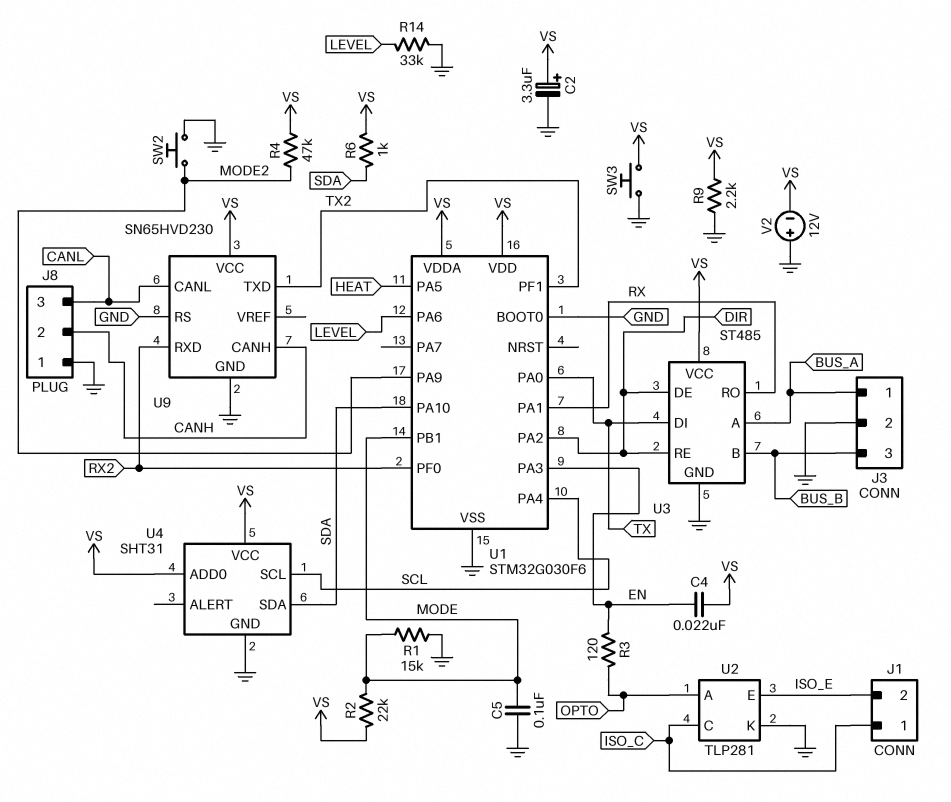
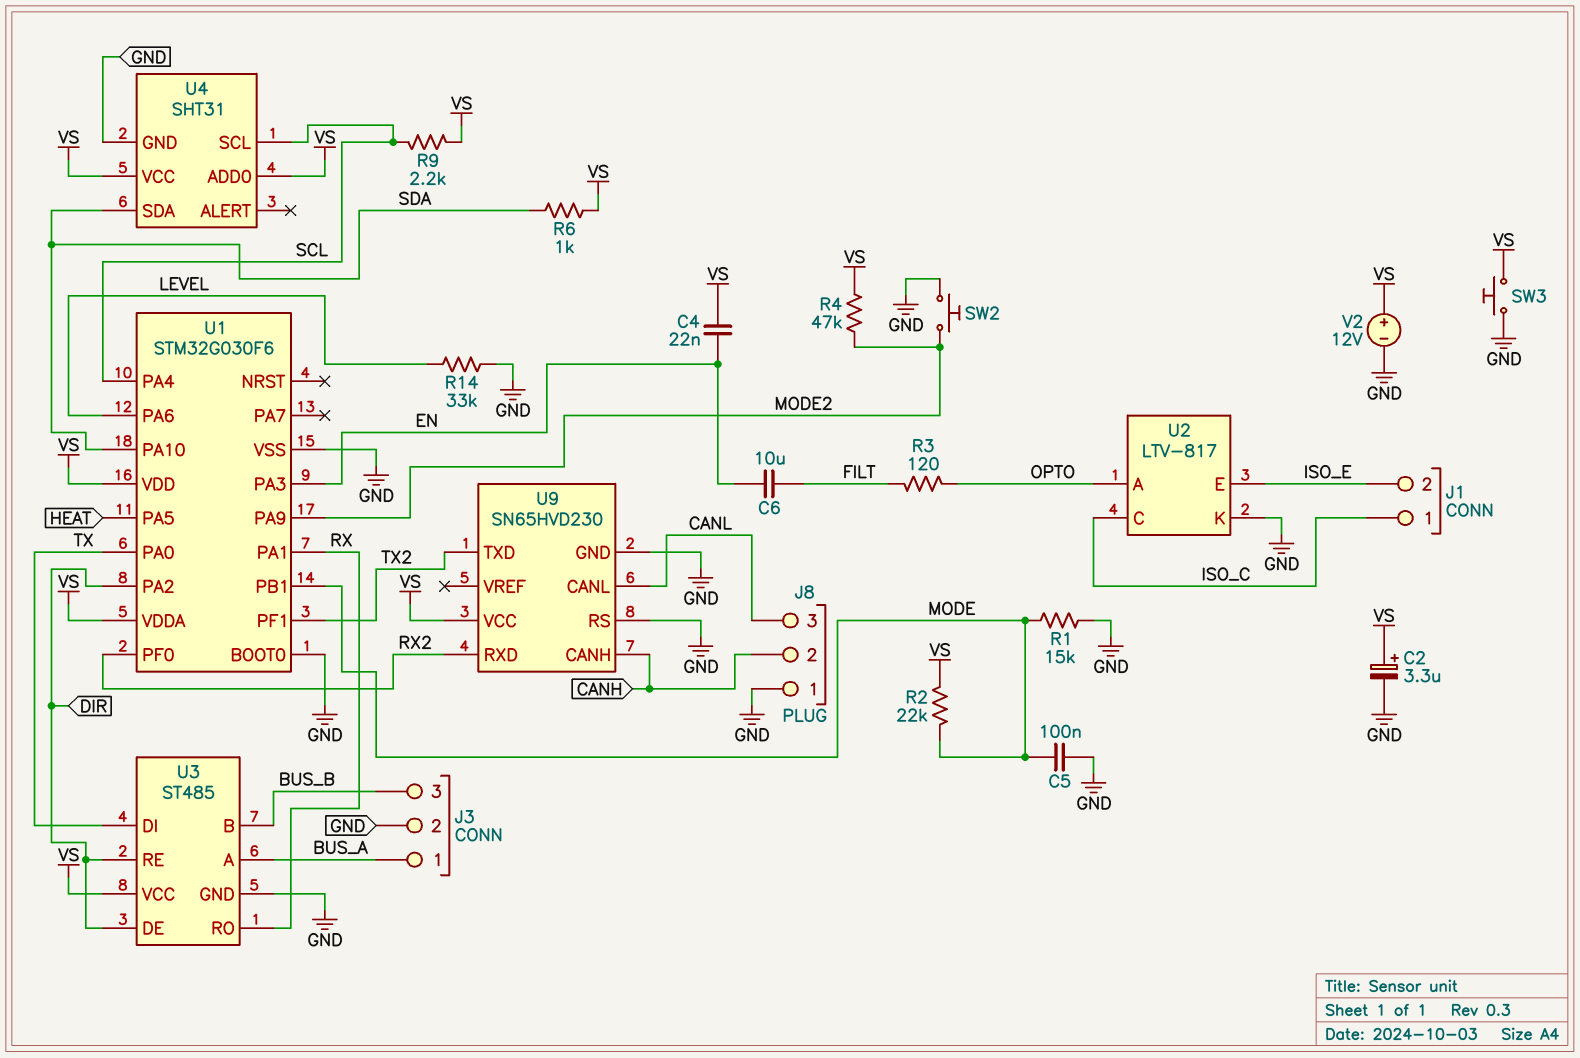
C6: none -> 10uF (EN, FILT)
R3: 120 (EN, OPTO) -> 120 (FILT, OPTO)
R9: 2.2k (GND, VS) -> 2.2k (SCL, VS)
U2: TLP281 -> LTV-817
V2: 12V (plus GND, minus VS) -> 12V (plus VS, minus GND)

